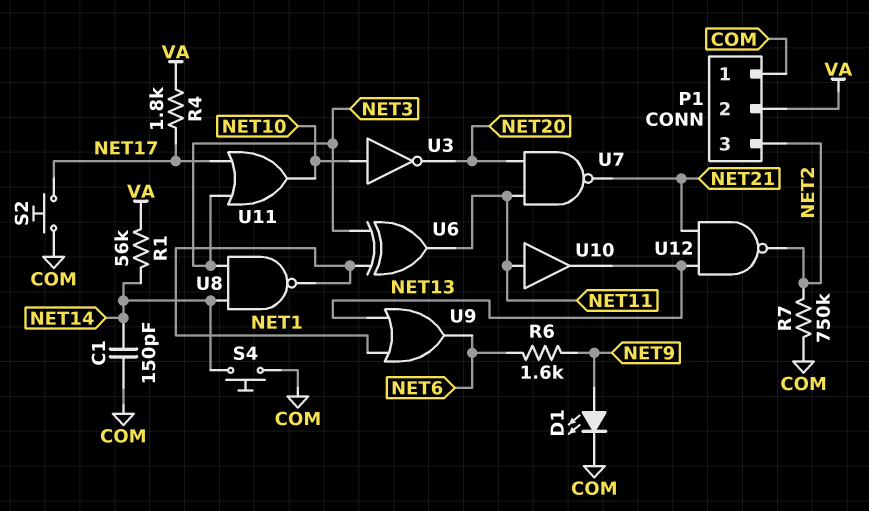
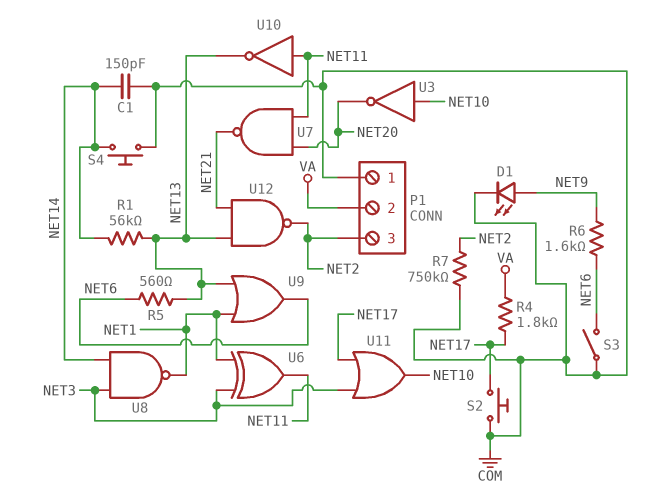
R1: 56k (NET14, VA) -> 56k (NET13, NET14)
R5: none -> 560 (NET6, NET13)
S3: none -> switch (COM, NET6)
U10: buffer (in NET11, out NET13) -> NOT (in NET11, out NET13)

